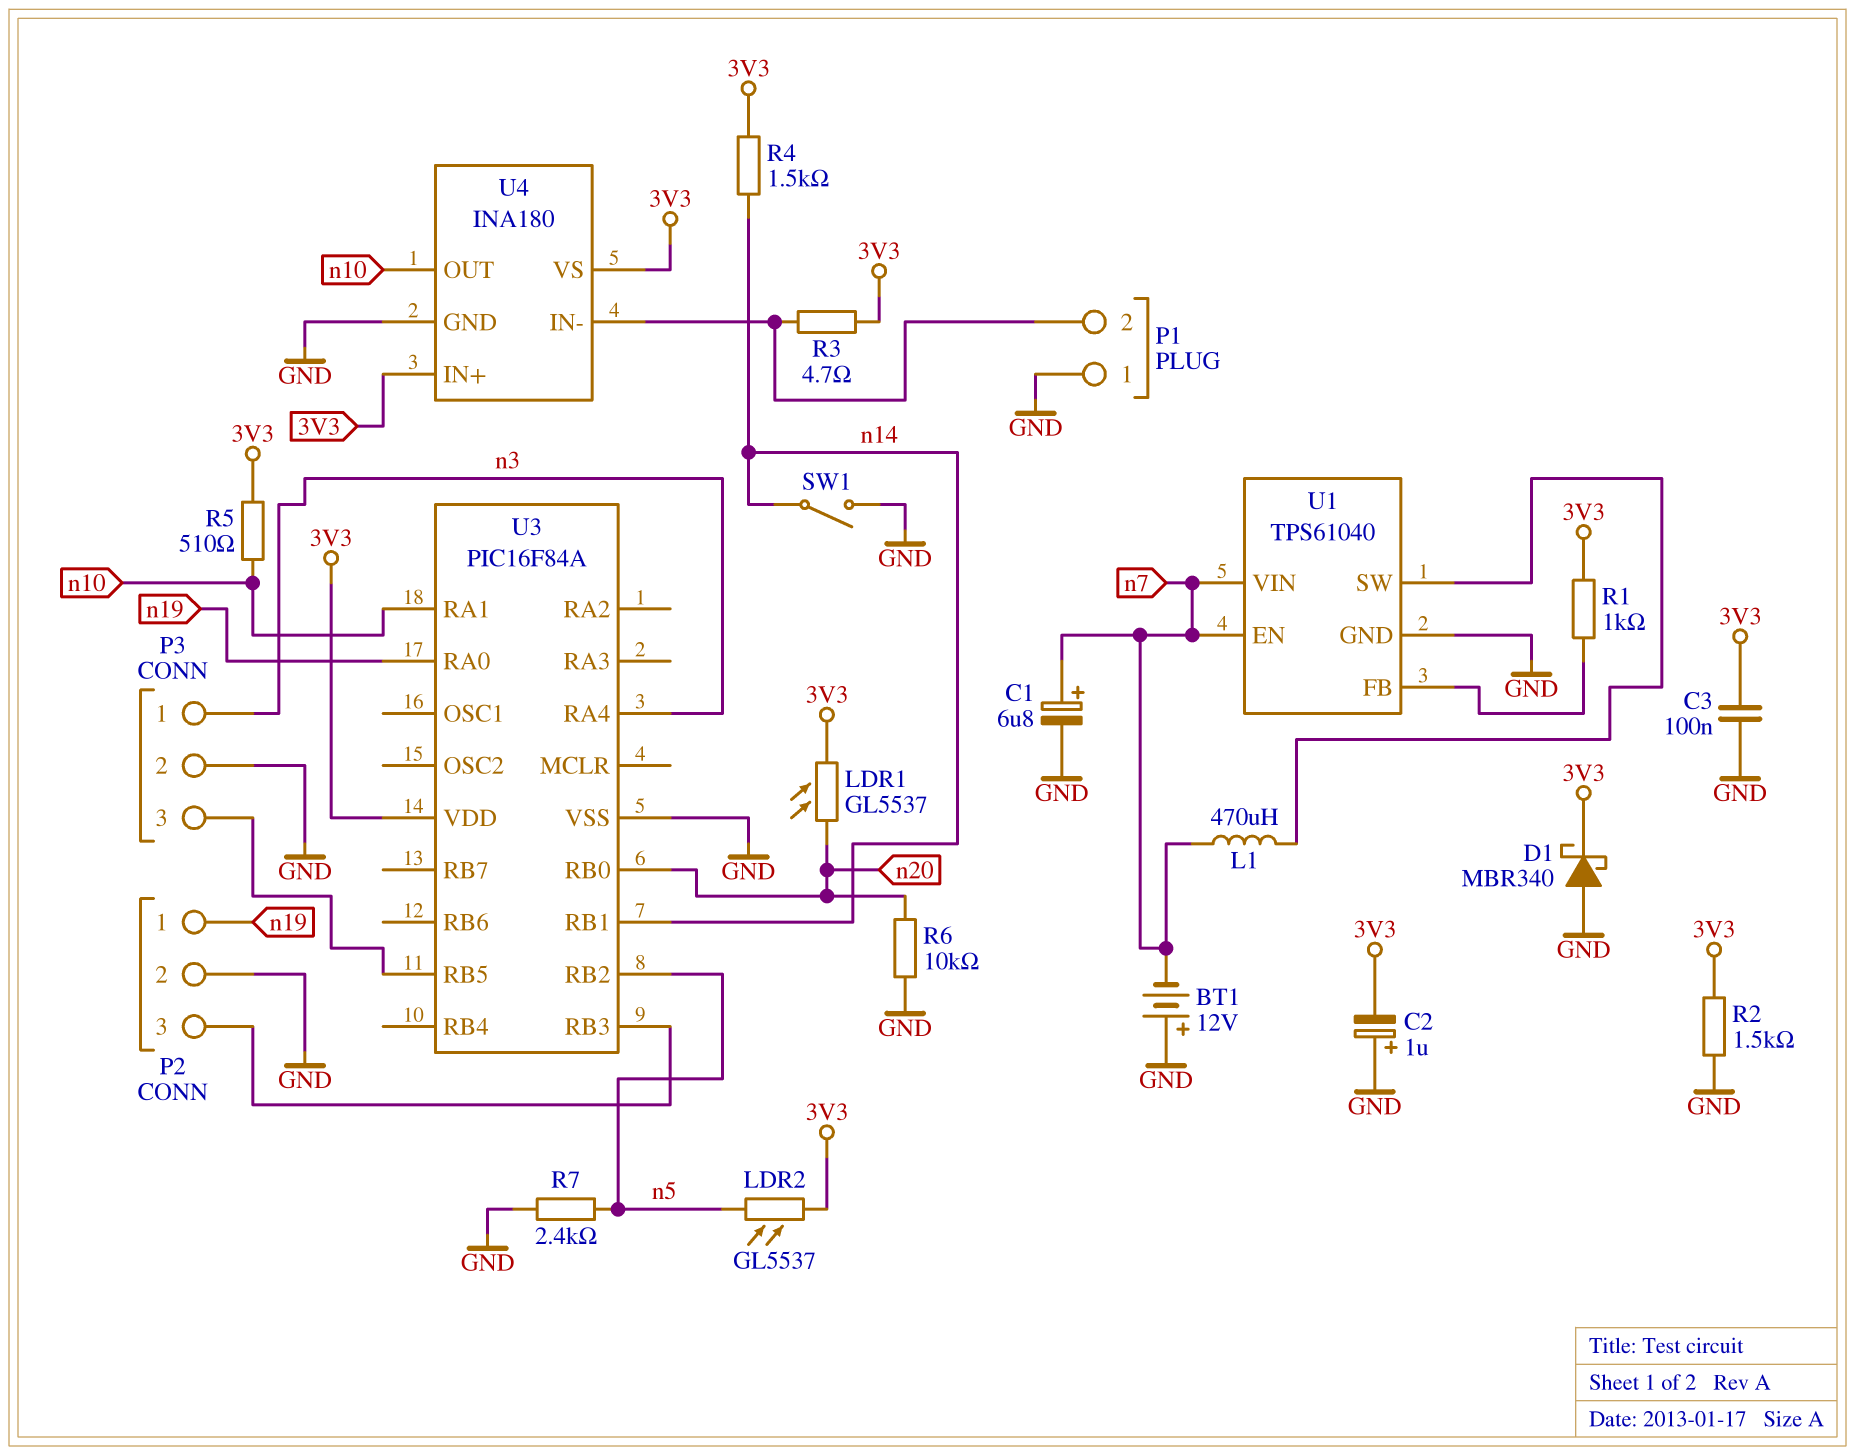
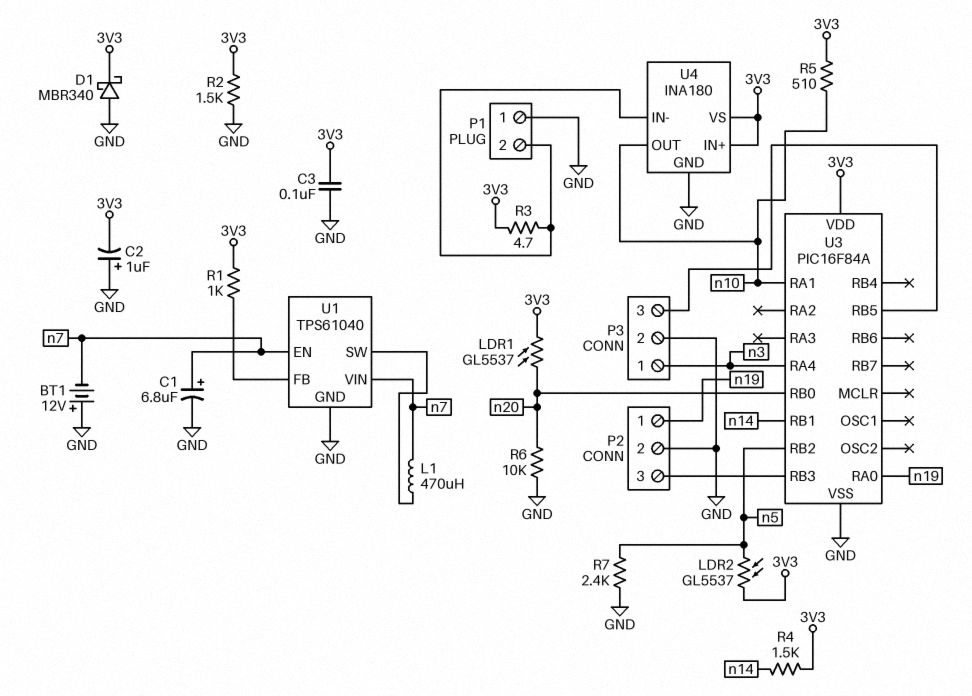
SW1: switch (GND, n14) -> none

